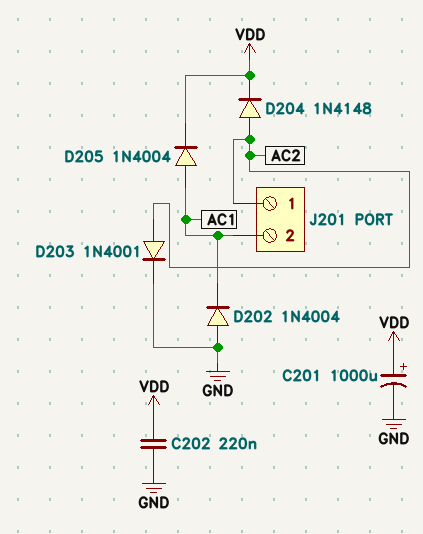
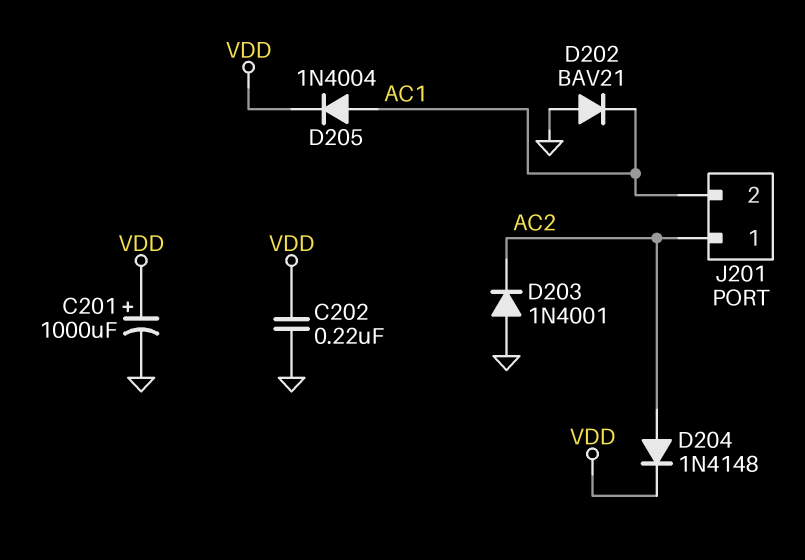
D202: diode 1N4004 (A GND, K AC1) -> diode BAV21 (A GND, K AC1)
D203: diode 1N4001 (A AC2, K GND) -> diode 1N4001 (A GND, K AC2)

